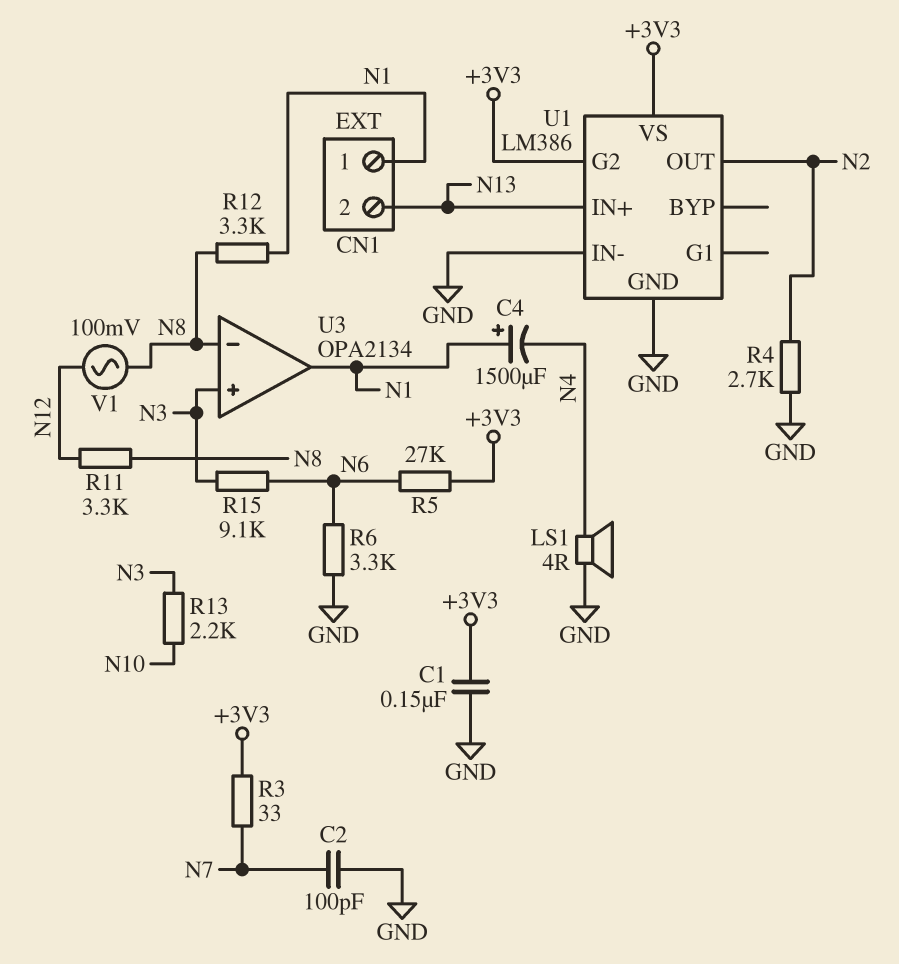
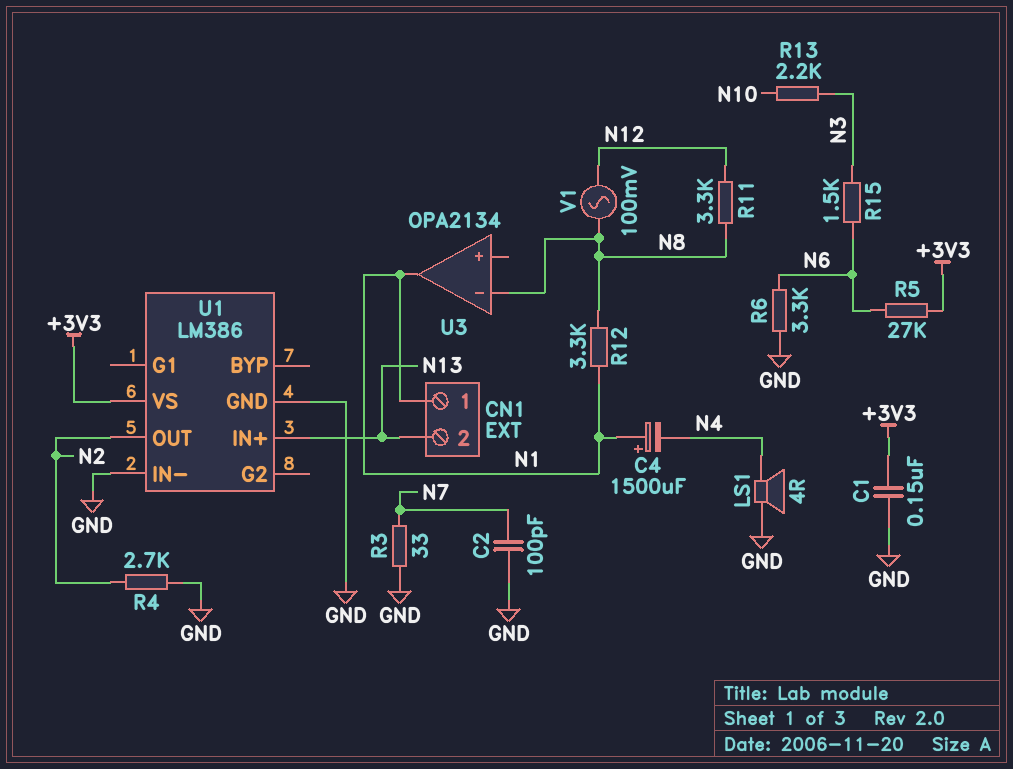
R3: 33 (+3V3, N7) -> 33 (GND, N7)
R15: 9.1k (N3, N6) -> 1.5k (N3, N6)
U1 pin G2: +3V3 -> none
U3 pin in+: N3 -> none

